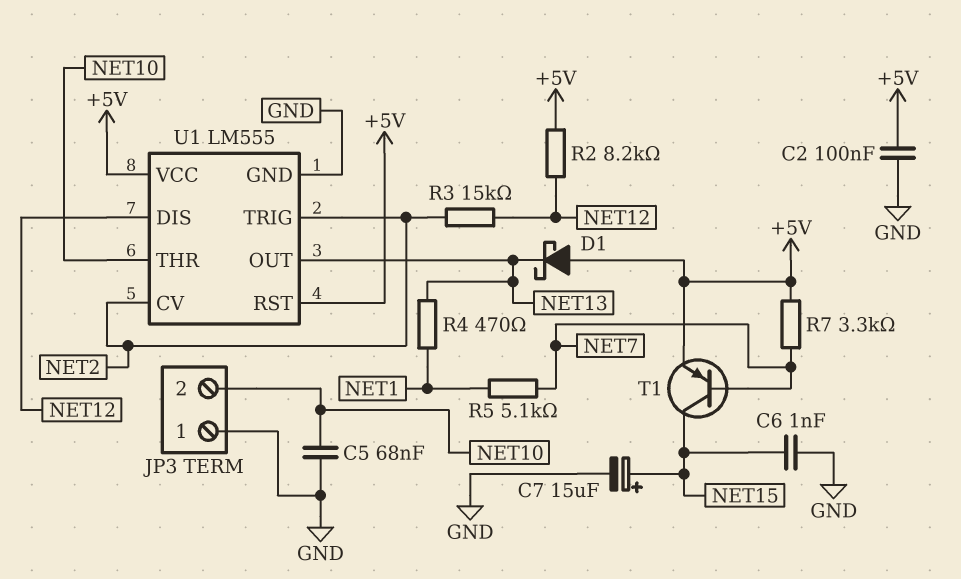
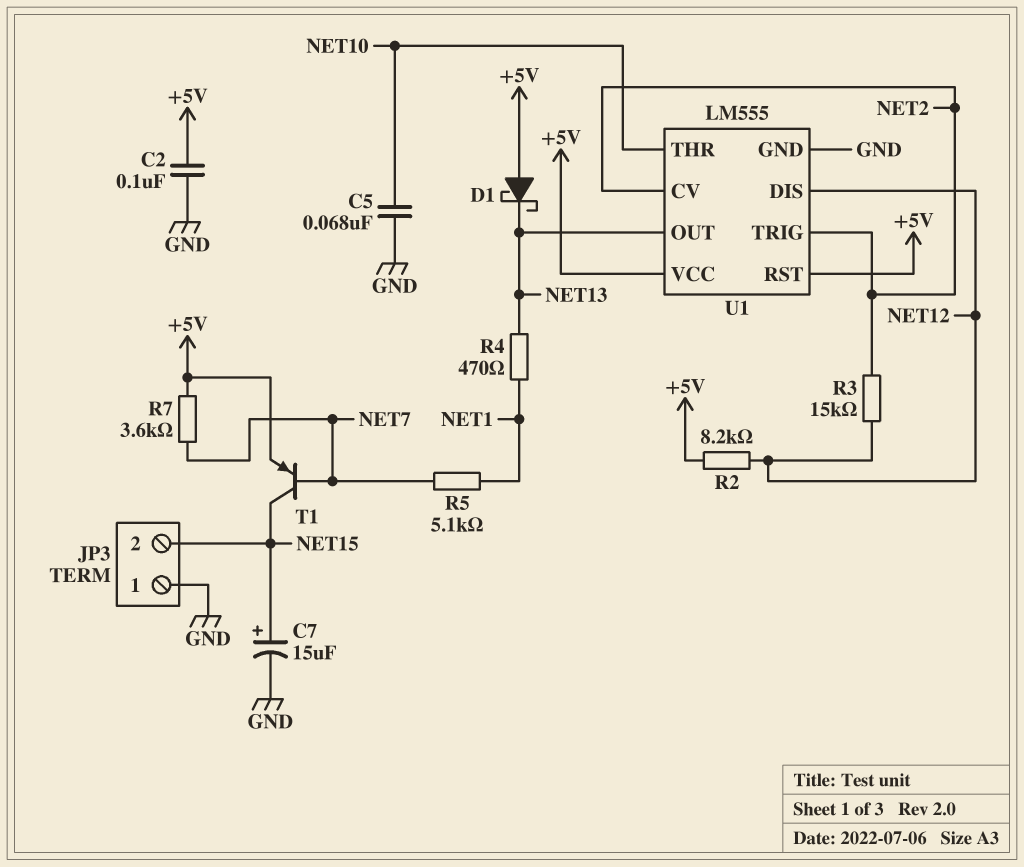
C6: 1nF (GND, NET15) -> none
JP3 pin 2: NET10 -> NET15
R7: 3.3k (+5V, NET7) -> 3.6k (+5V, NET7)

